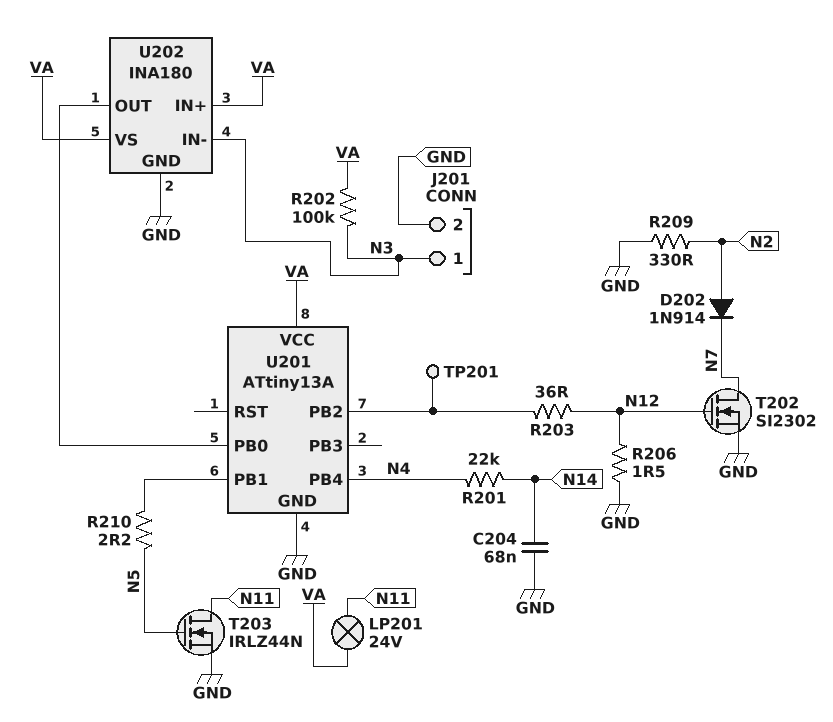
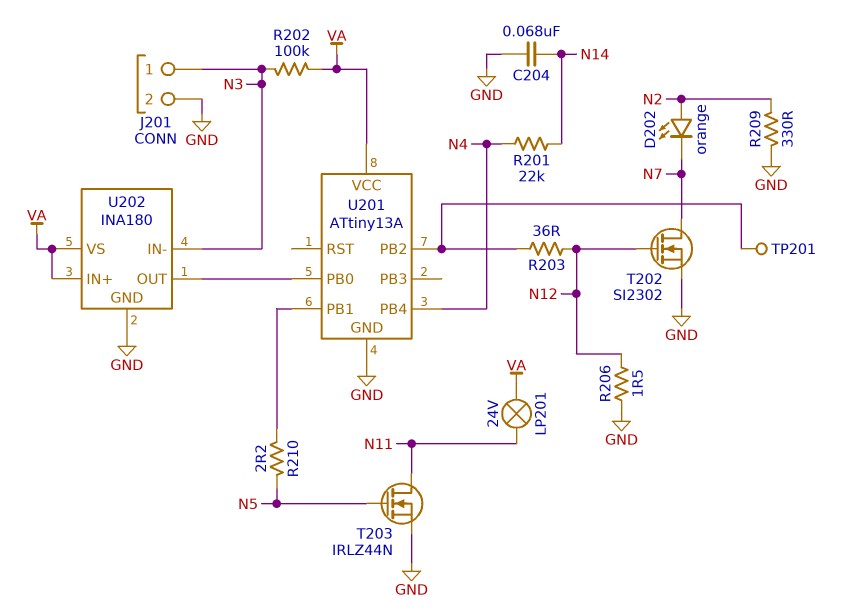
D202: diode 1N914 (A N2, K N7) -> LED orange (A N2, K N7)

